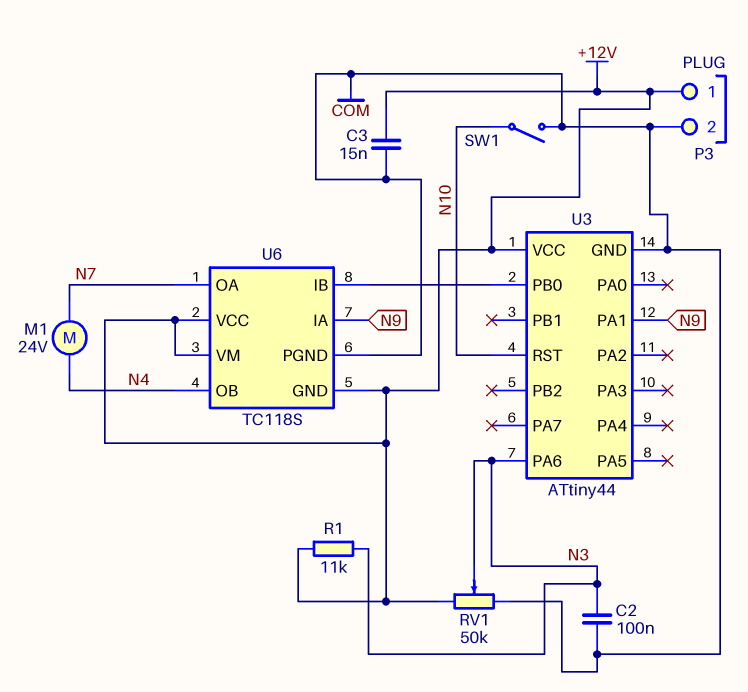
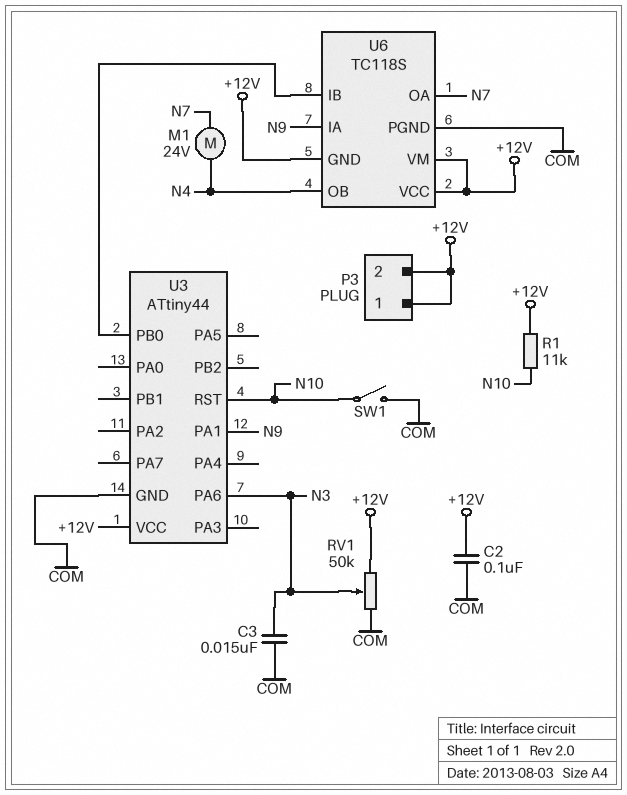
C2: 100nF (COM, N3) -> 100nF (+12V, COM)
C3: 15nF (+12V, COM) -> 15nF (COM, N3)
P3 pin 2: COM -> +12V
R1: 11k (+12V, N3) -> 11k (+12V, N10)

